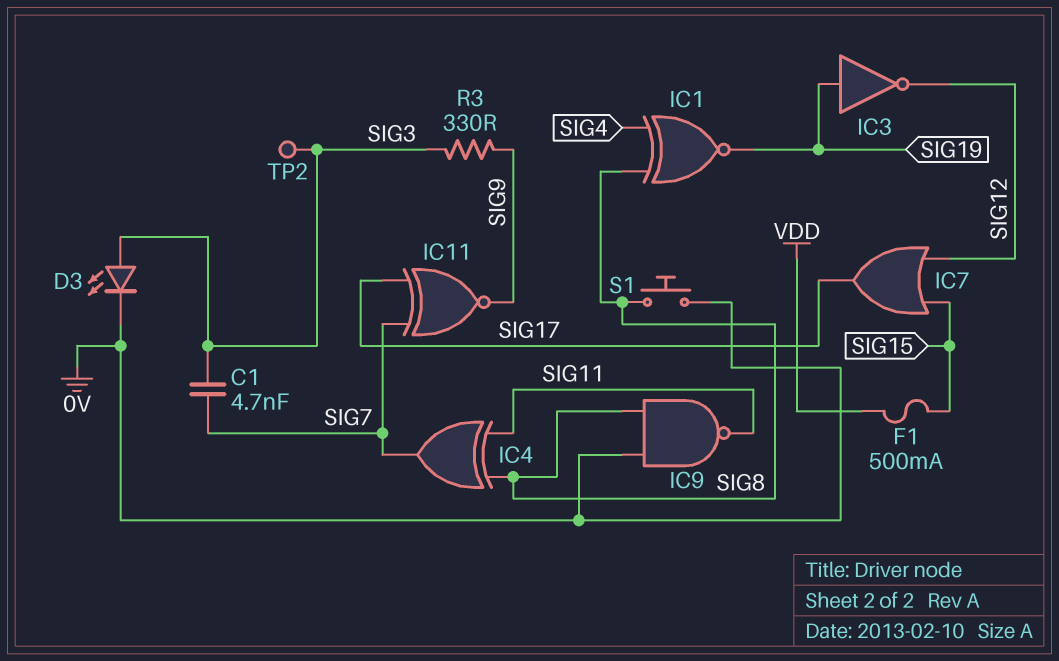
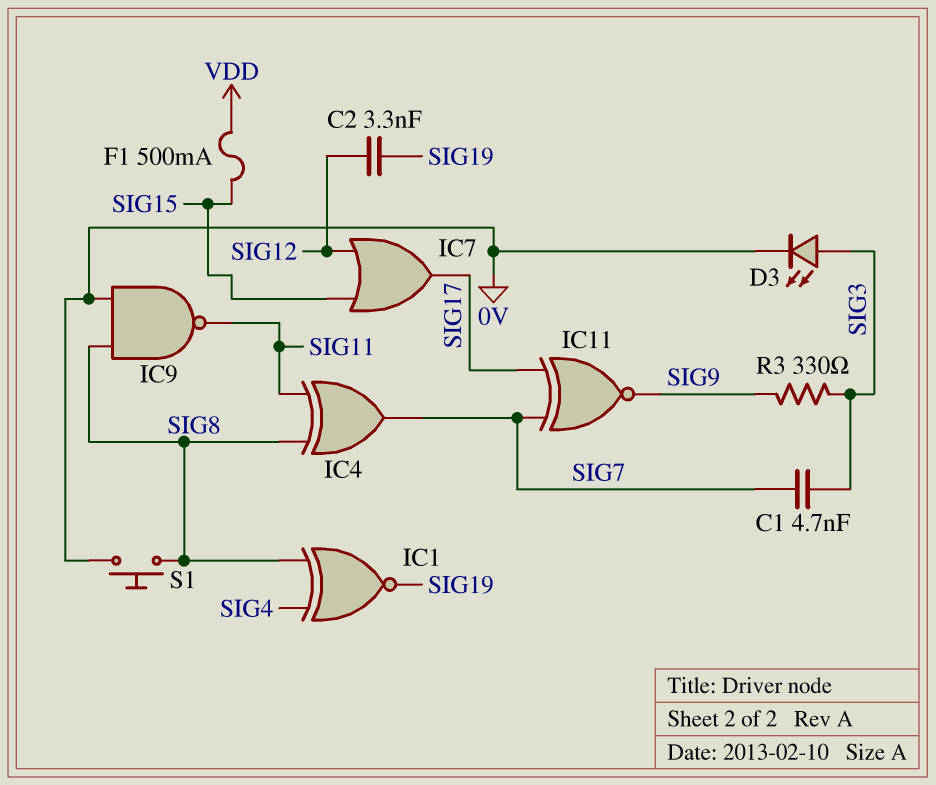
C2: none -> 3.3nF (SIG12, SIG19)
IC3: NOT (in SIG19, out SIG12) -> none
TP2: test point (SIG3) -> none

